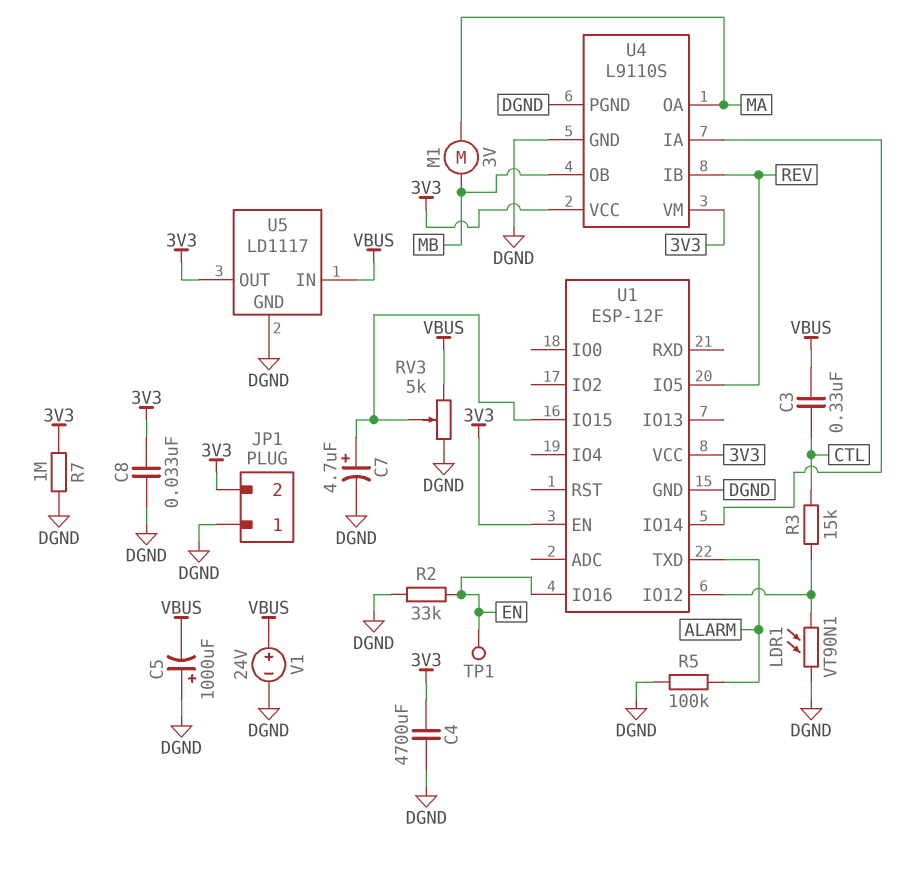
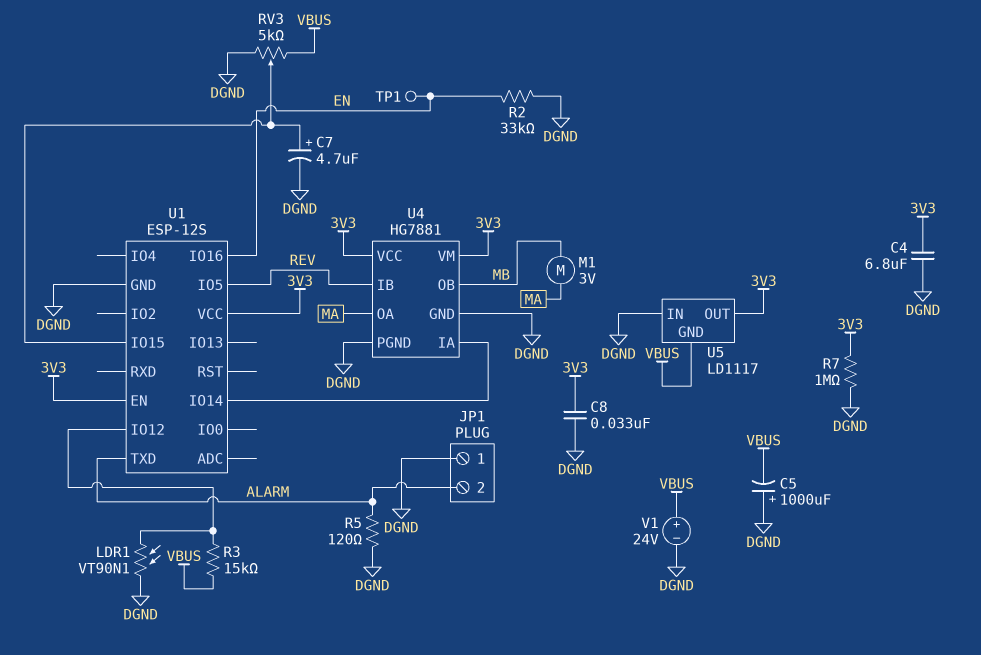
C3: 330nF (CTL, VBUS) -> none
C4: 4700uF (3V3, DGND) -> 6.8uF (3V3, DGND)
JP1 pin 2: 3V3 -> ALARM
R3: 15k (CTL, U1/IO12) -> 15k (U1/IO12, VBUS)
R5: 100k (ALARM, DGND) -> 120 (ALARM, DGND)
U1: ESP-12F -> ESP-12S
U4: L9110S -> HG7881
U5 pin GND: DGND -> VBUS
U5 pin IN: VBUS -> DGND

